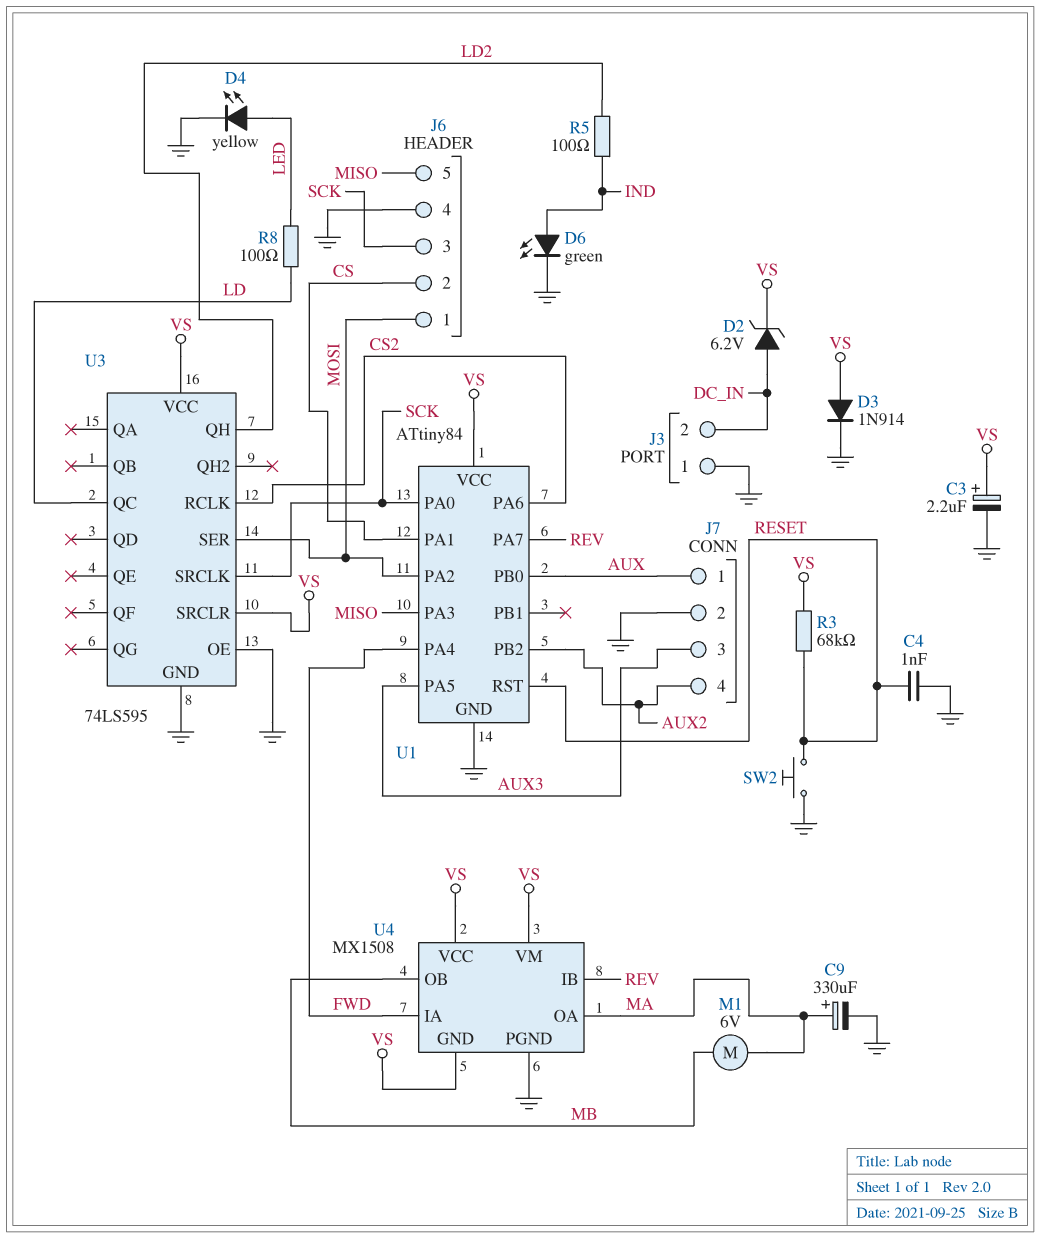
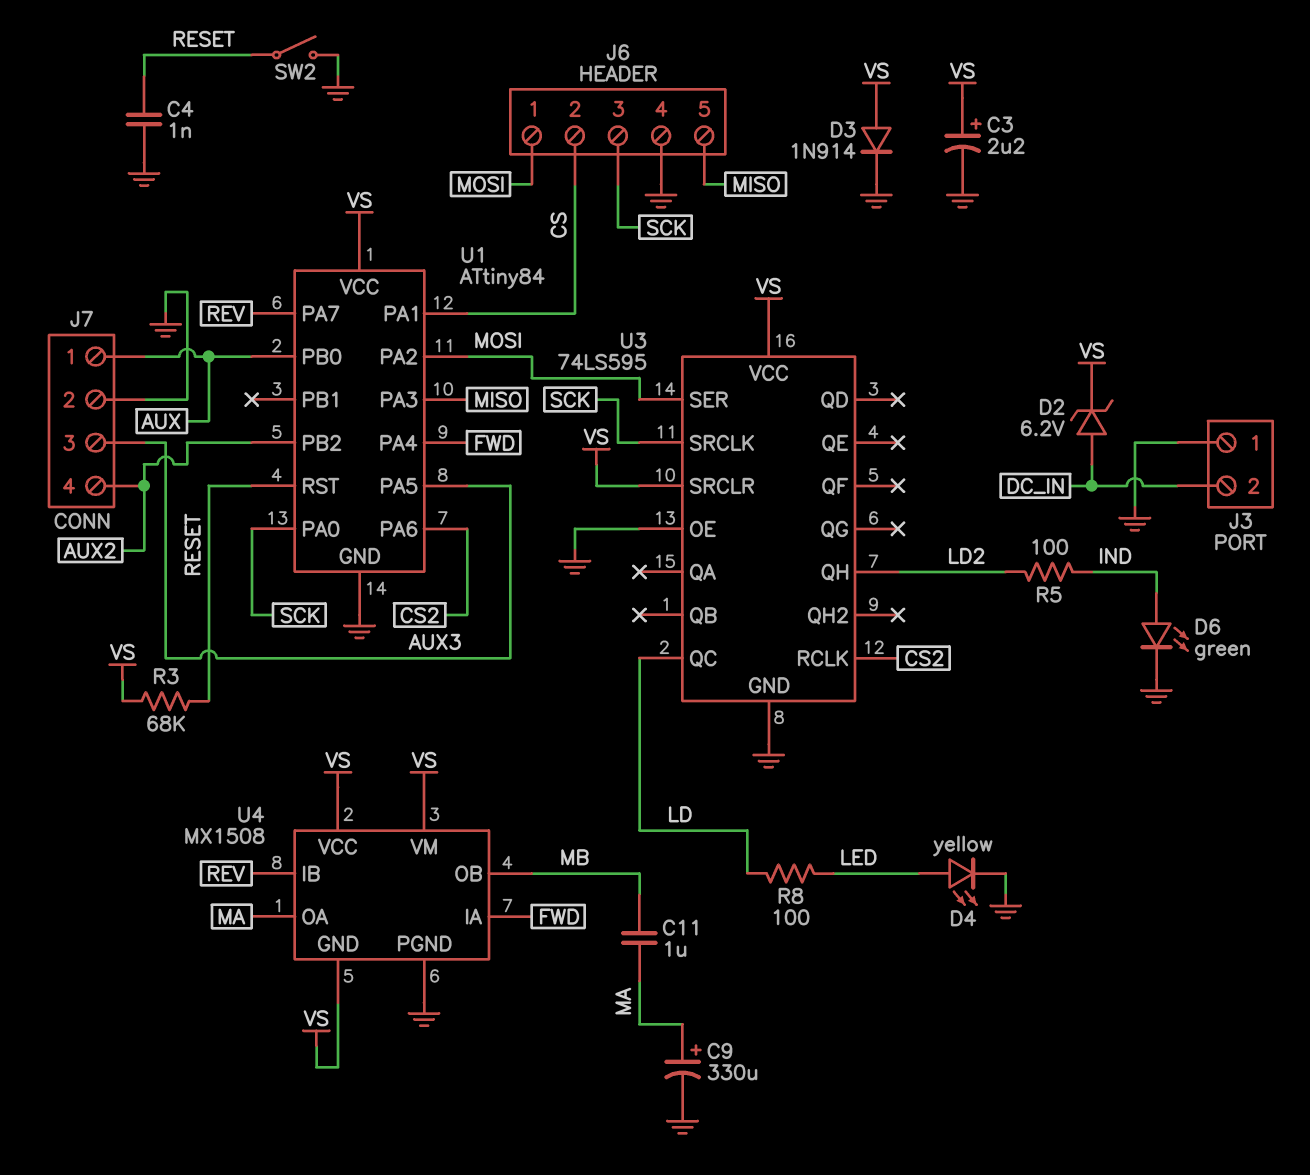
C11: none -> 1uF (MA, MB)
M1: motor 6V (MA, MB) -> none
SW2: button (GND, RESET) -> switch (GND, RESET)

